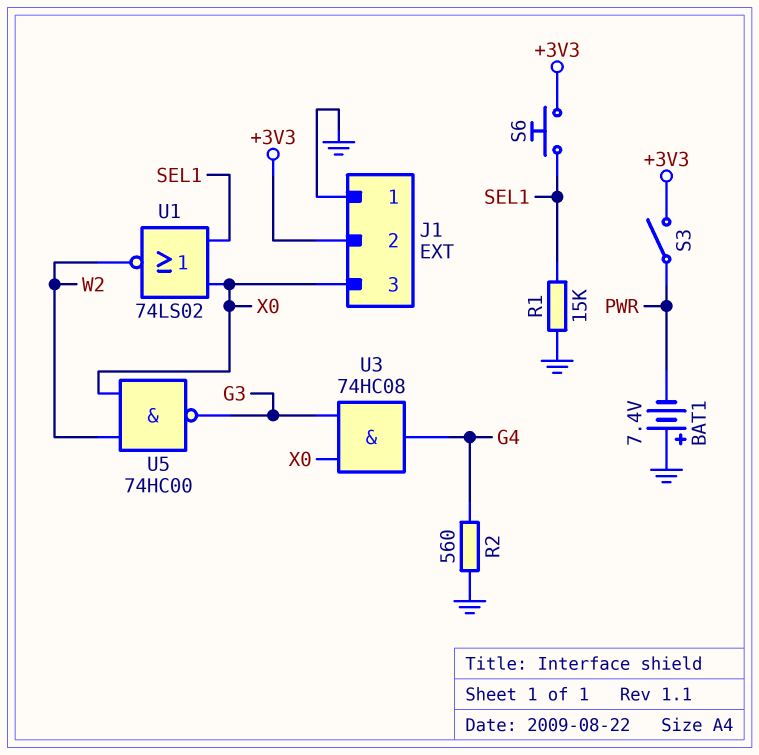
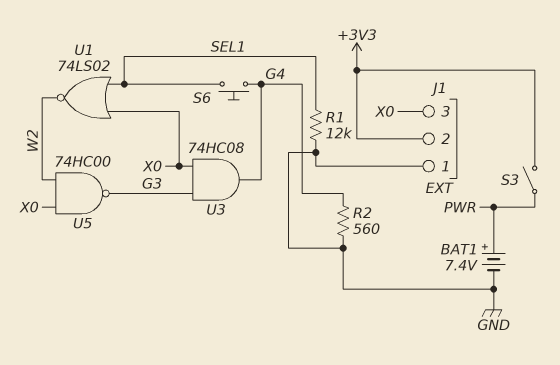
BAT1: 7.4V (plus GND, minus PWR) -> 7.4V (plus PWR, minus GND)
R1: 15k (GND, SEL1) -> 12k (GND, SEL1)
S6: button (+3V3, SEL1) -> button (G4, SEL1)

